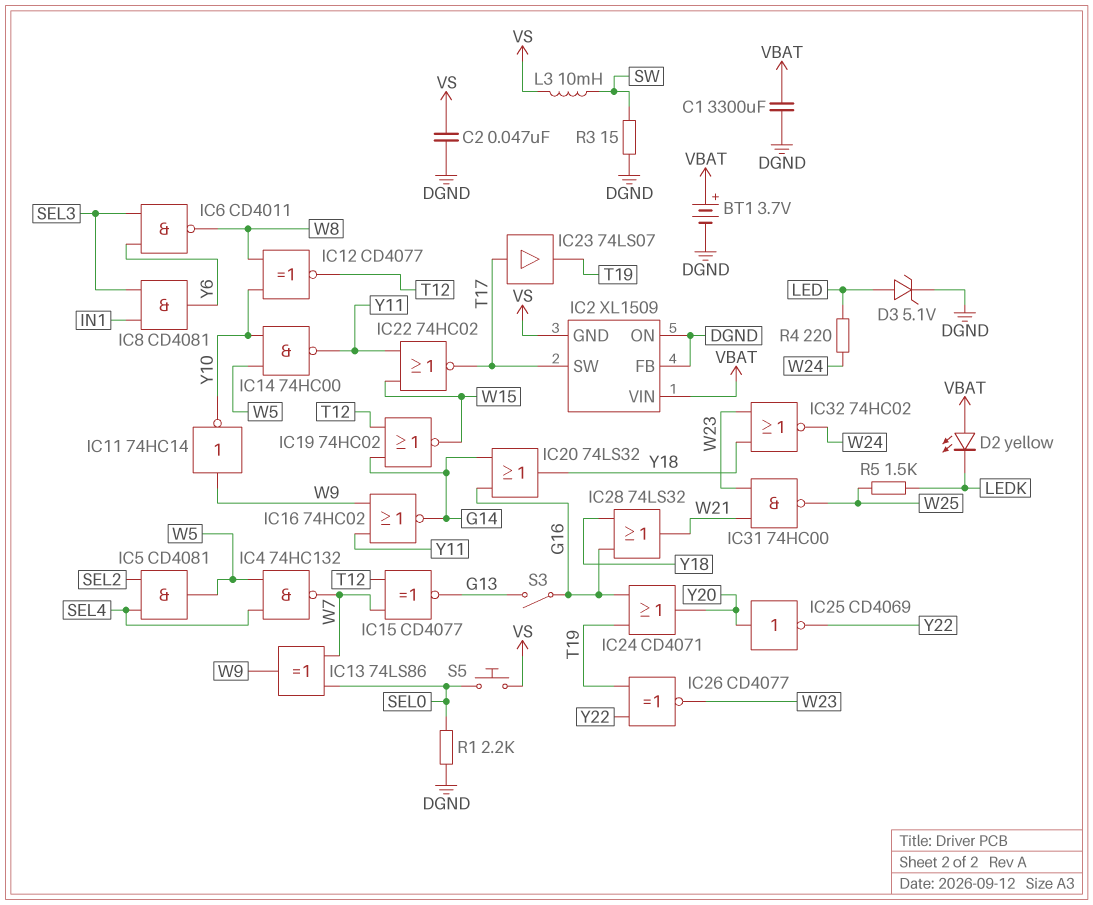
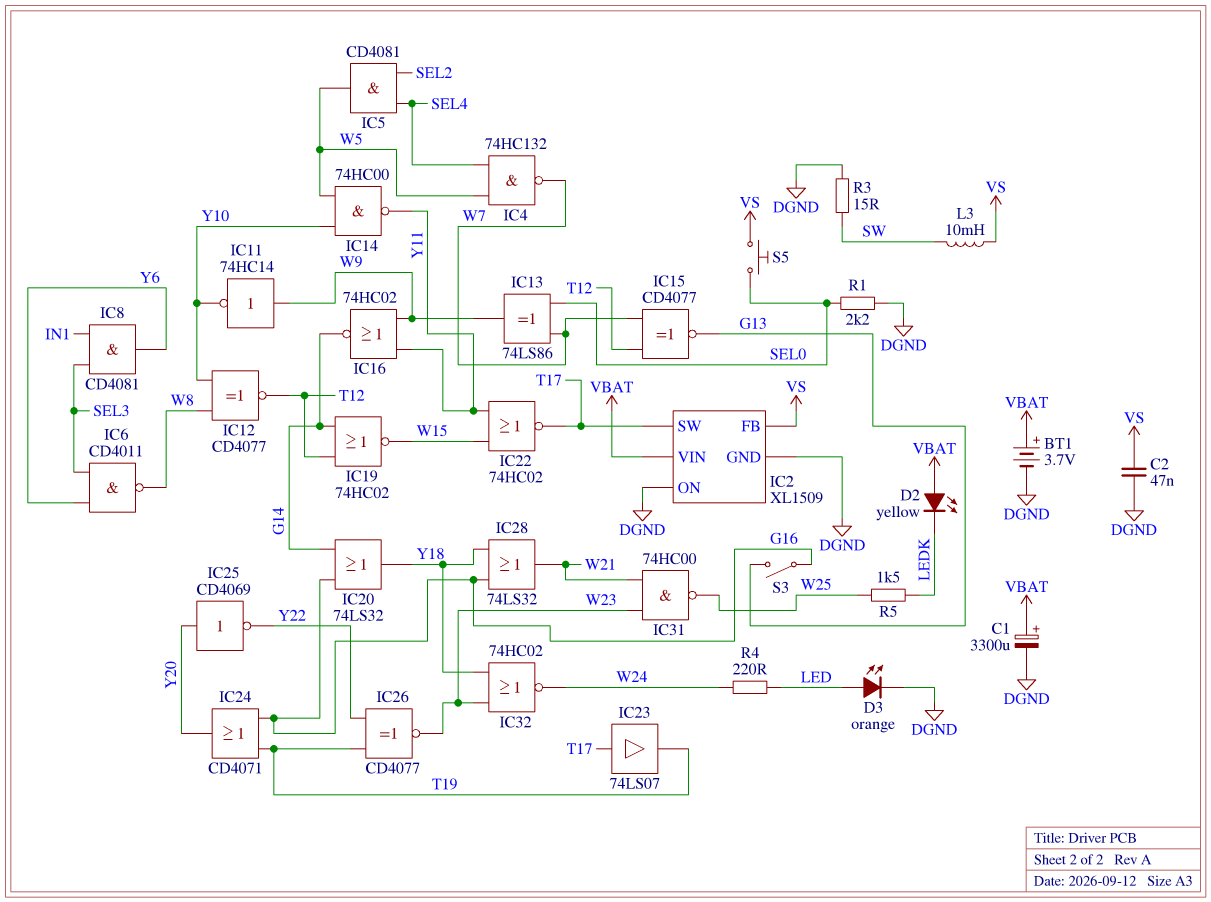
C1: 3300uF (DGND, VBAT) -> 3300uF (plus VBAT, minus DGND)
D3: zener 5.1V (A LED, K DGND) -> LED orange (A LED, K DGND)
IC2 pin FB: DGND -> VS
IC2 pin GND: VS -> DGND

